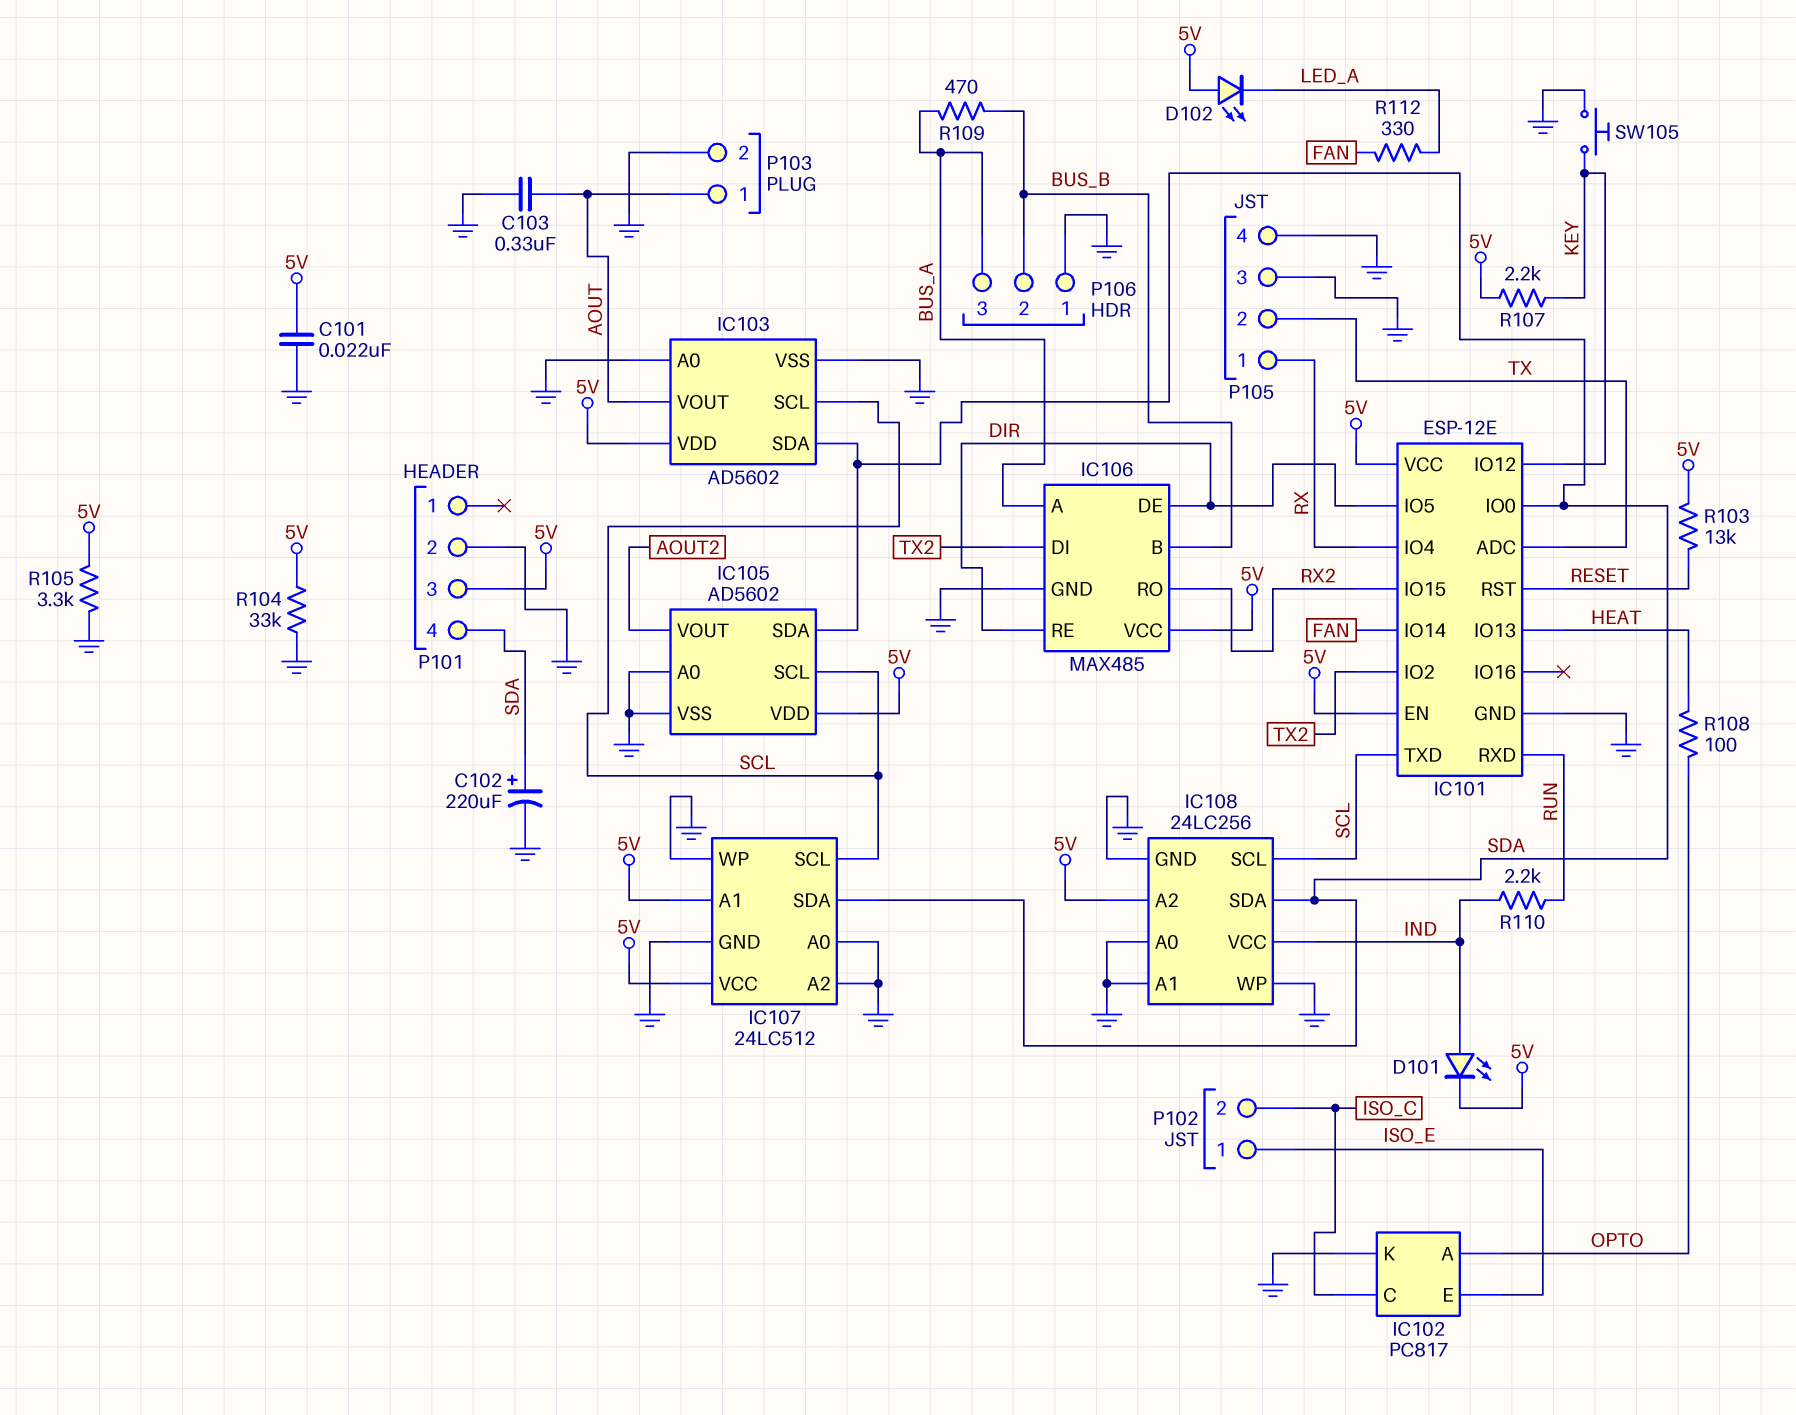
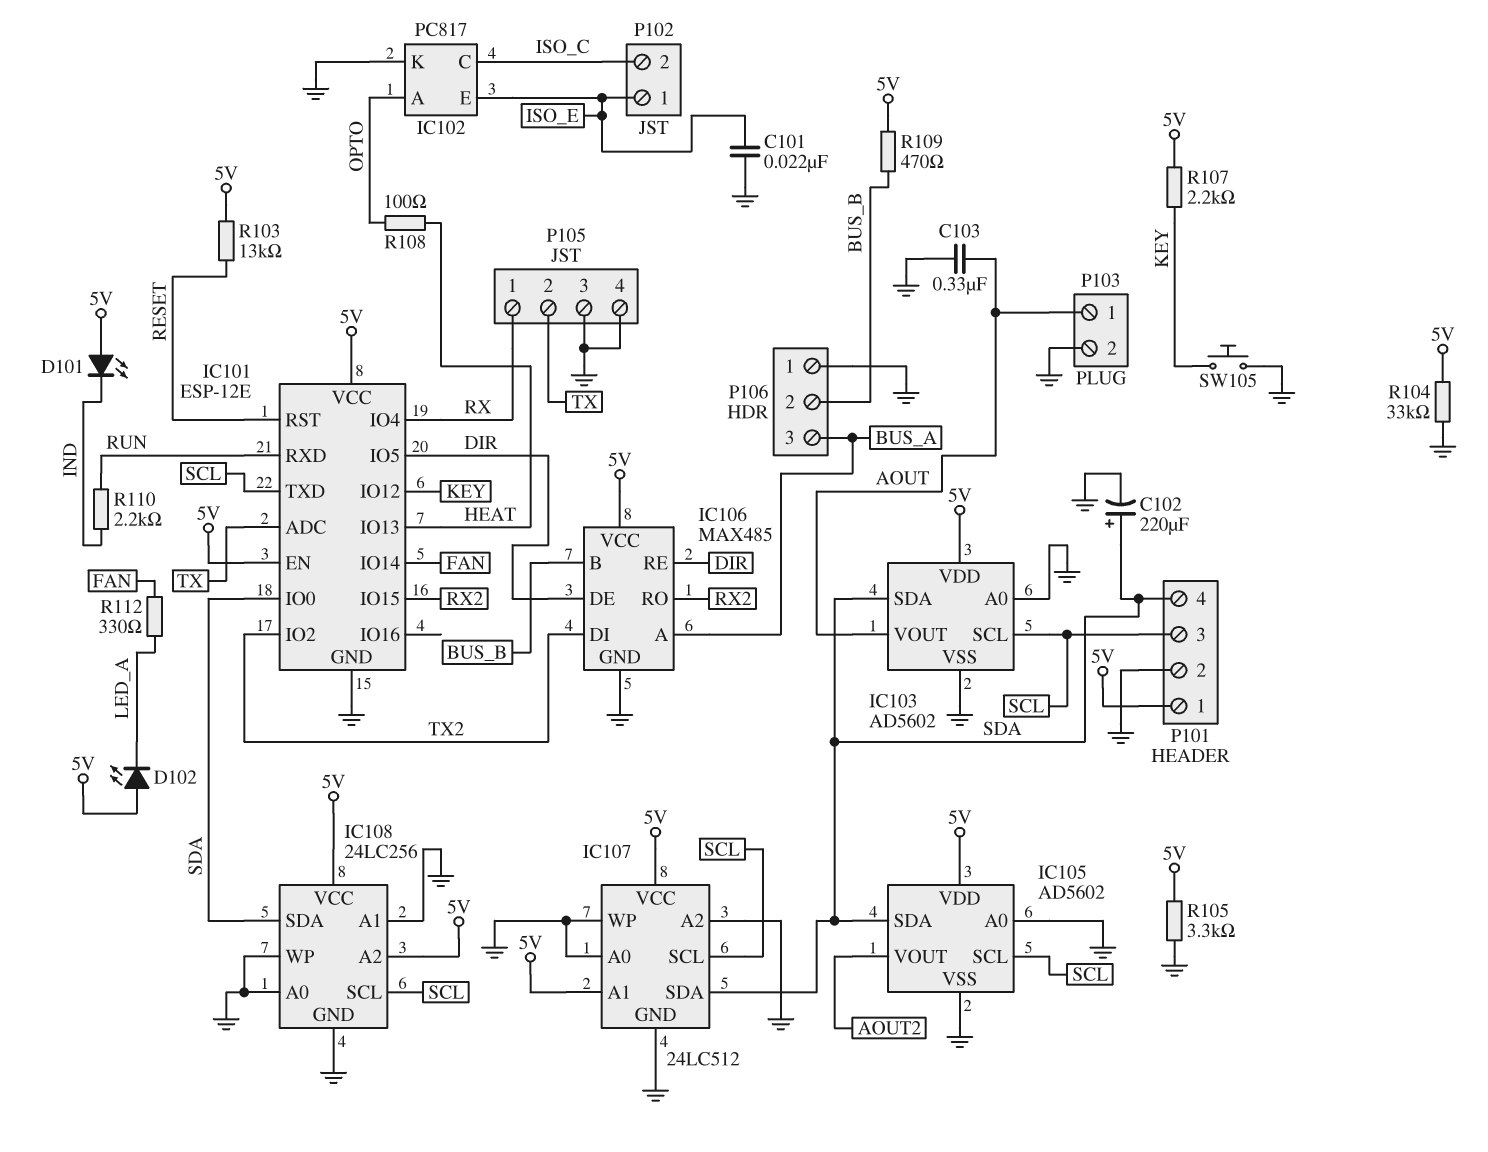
C101: 22nF (5V, GND) -> 22nF (GND, ISO_E)
D101: LED (A IND, K 5V) -> LED (A 5V, K IND)
IC108 pin VCC: IND -> 5V
P101 pin 1: none -> 5V
P101 pin 3: 5V -> SCL
R109: 470 (BUS_A, BUS_B) -> 470 (5V, BUS_B)

